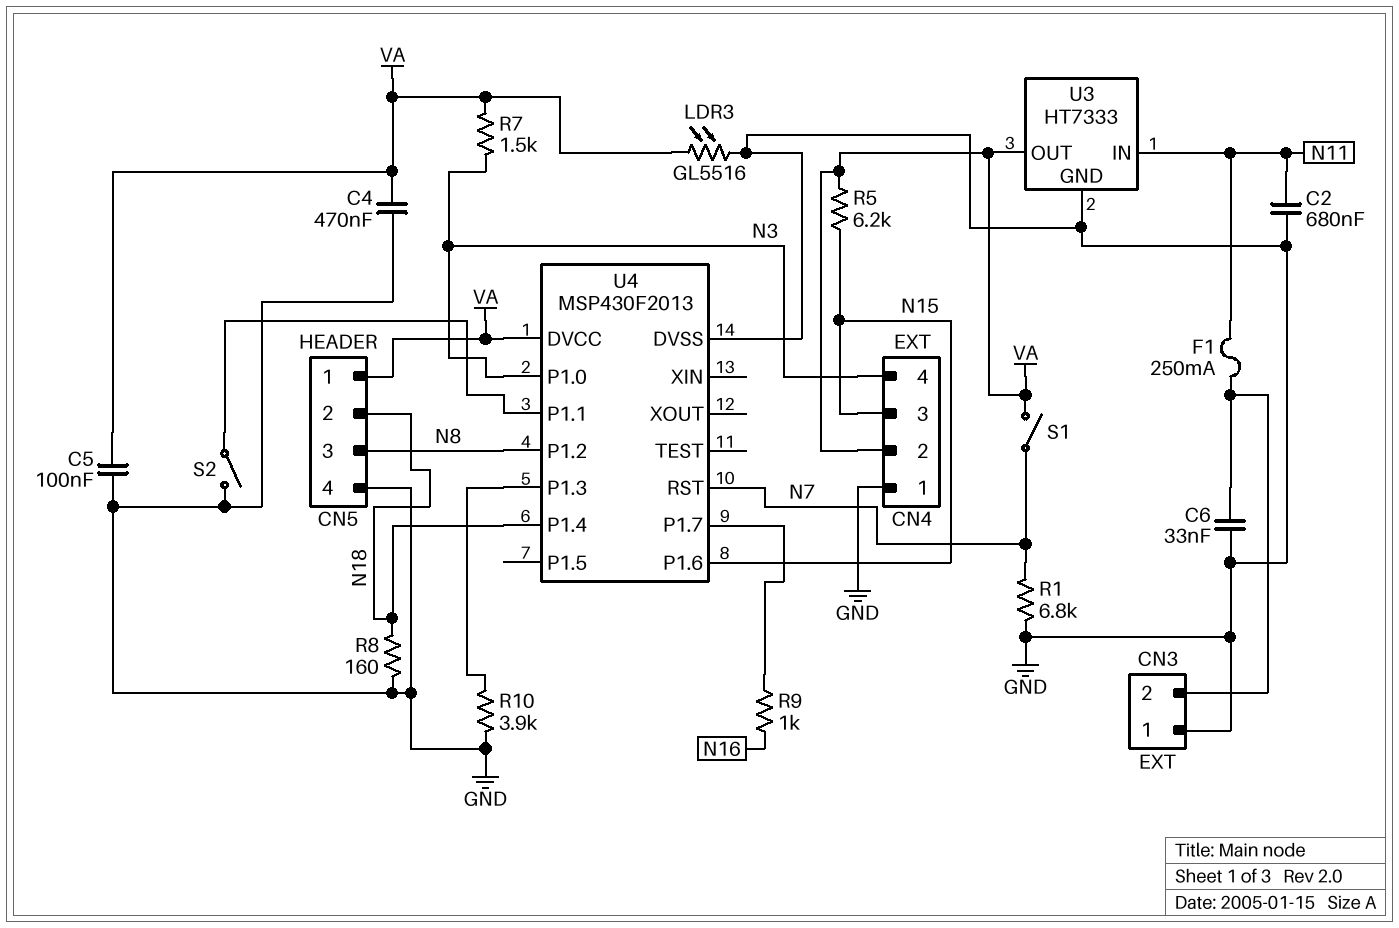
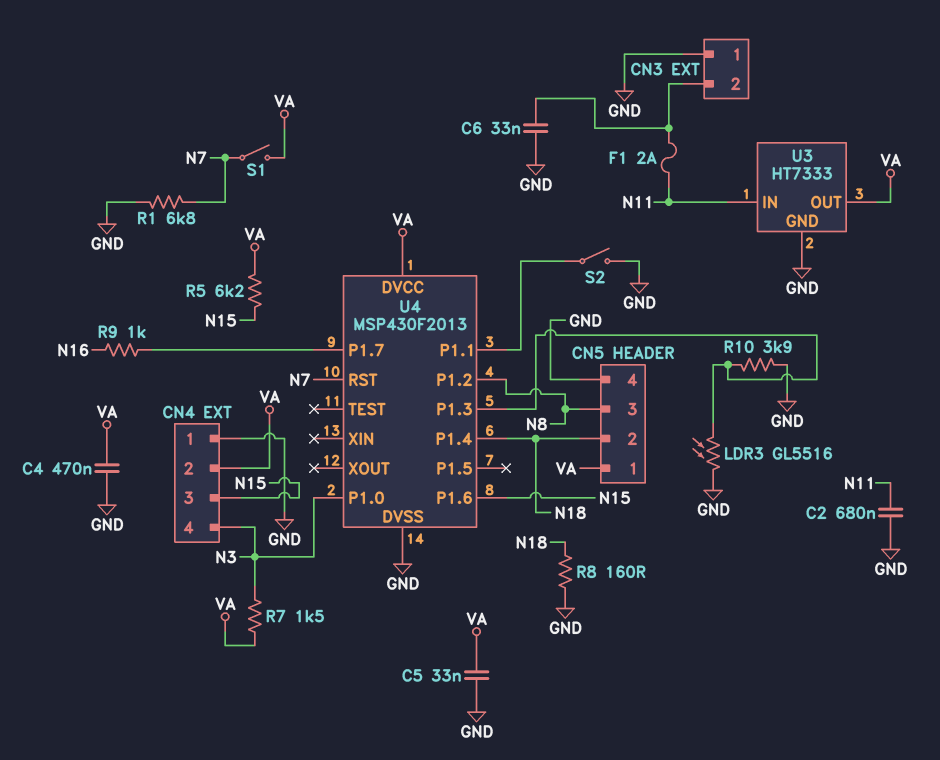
C5: 100nF (GND, VA) -> 33nF (GND, VA)
F1: 250mA (CN3/2, N11) -> 2A (CN3/2, N11)
LDR3: GL5516 (GND, VA) -> GL5516 (GND, U4/P1.3)

